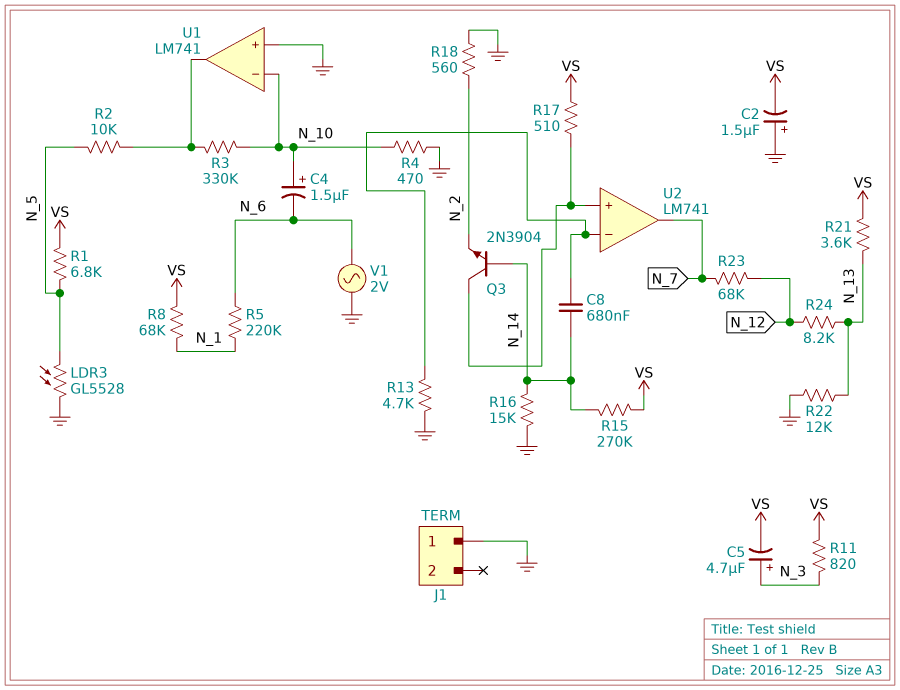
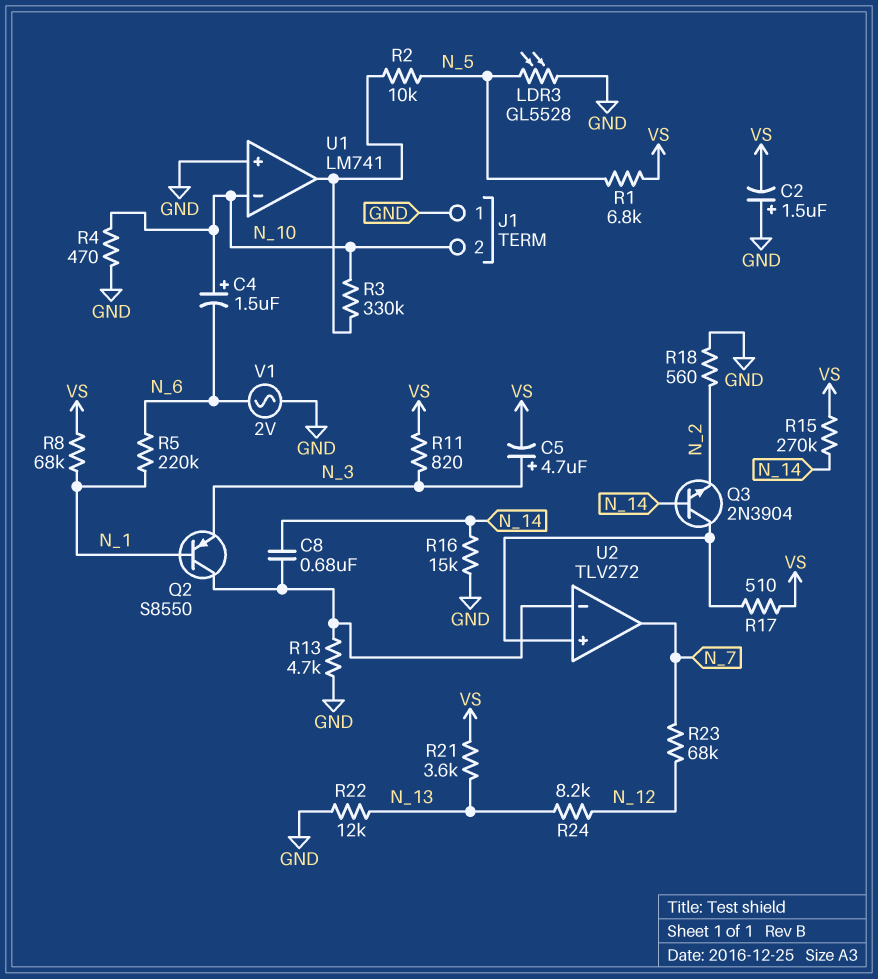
J1 pin 2: none -> N_10
Q2: none -> PNP S8550 (B N_1, C U2/in-, E N_3)
U2: LM741 -> TLV272

